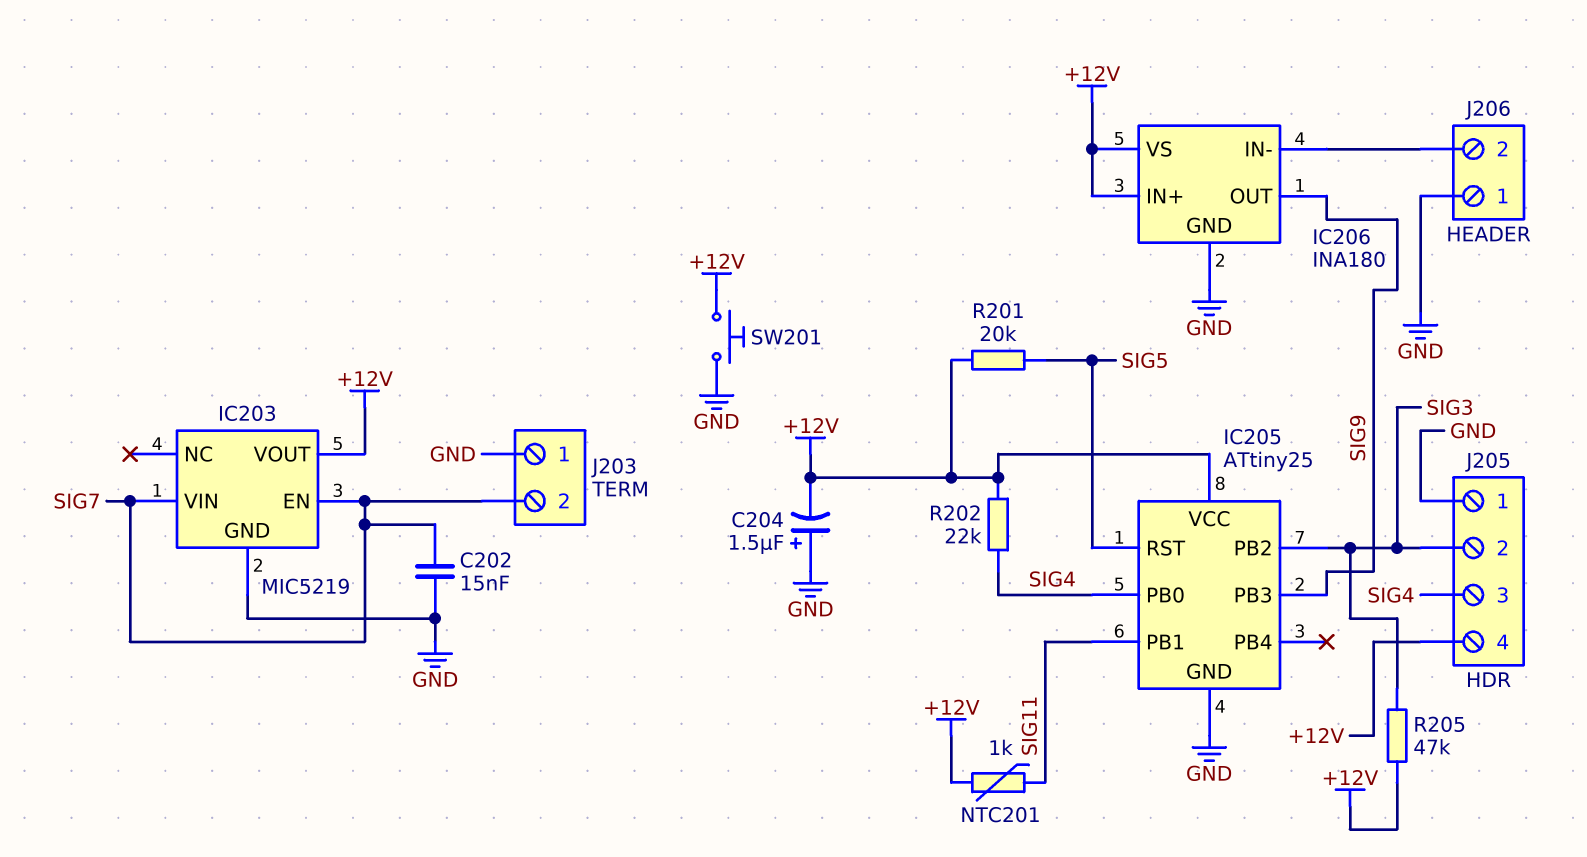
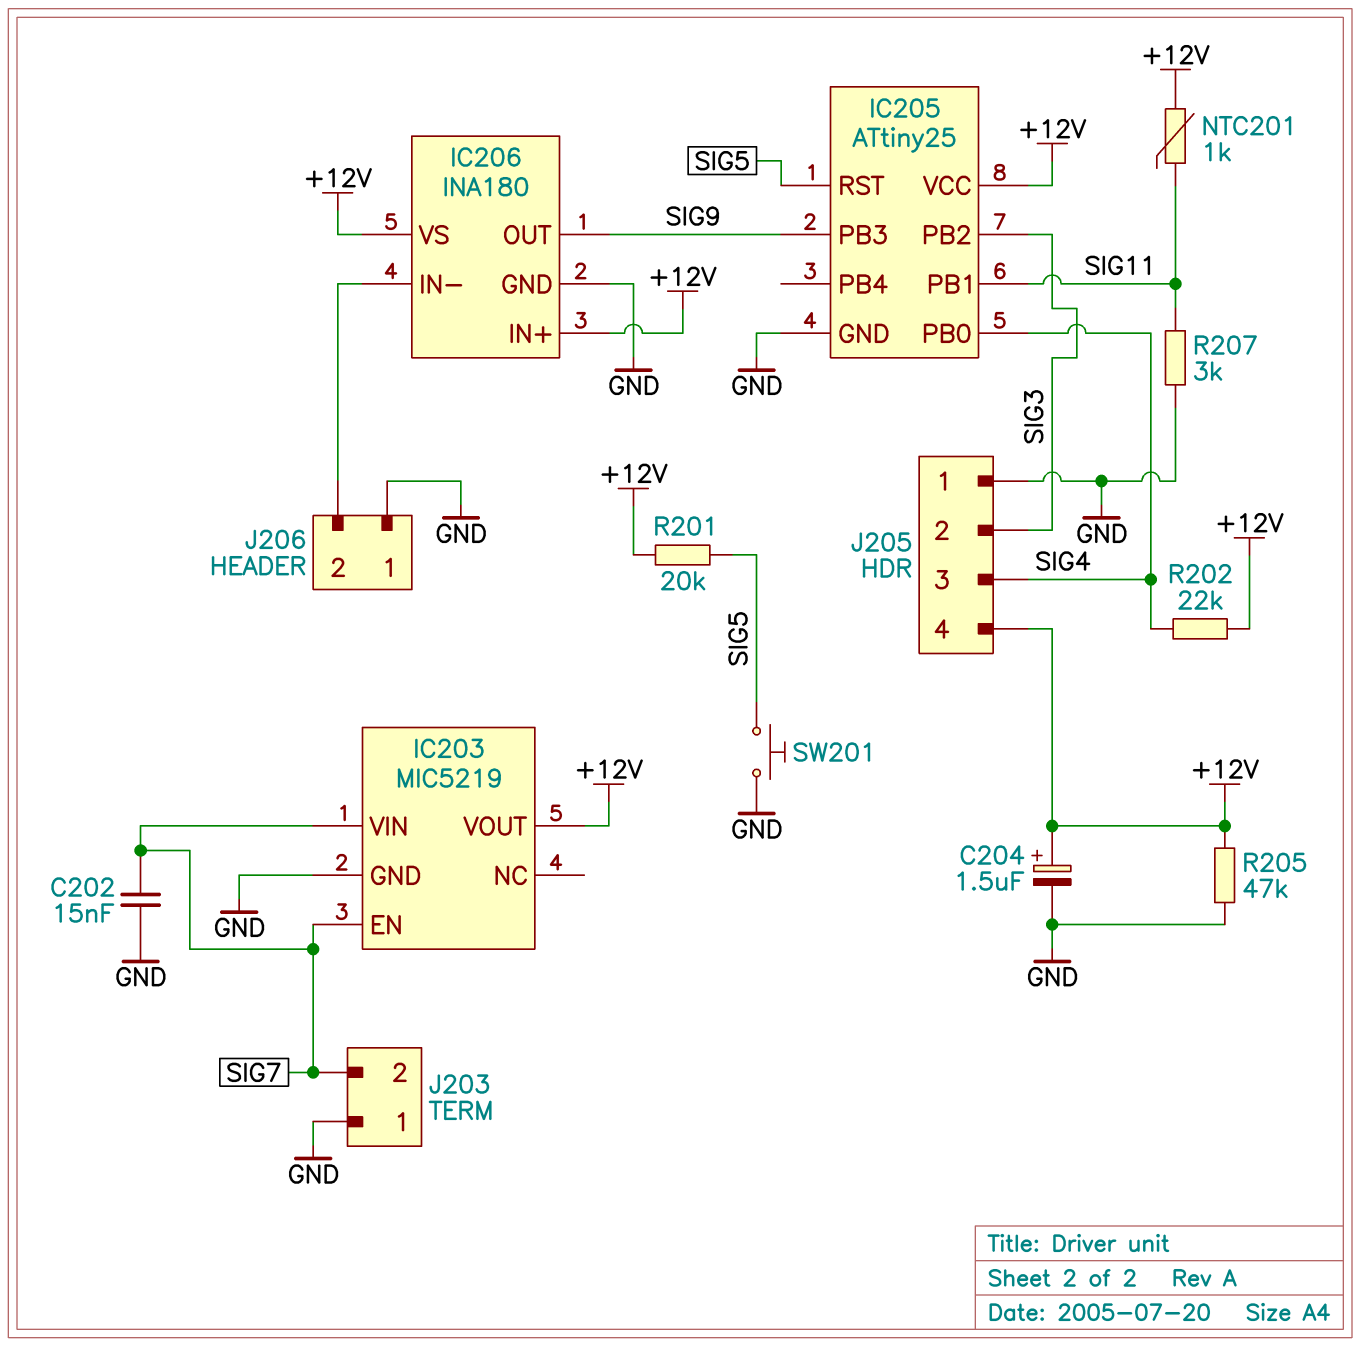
C204: 1.5uF (plus GND, minus +12V) -> 1.5uF (plus +12V, minus GND)
R205: 47k (+12V, SIG3) -> 47k (+12V, GND)
R207: none -> 3k (GND, SIG11)
SW201: button (+12V, GND) -> button (GND, SIG5)

